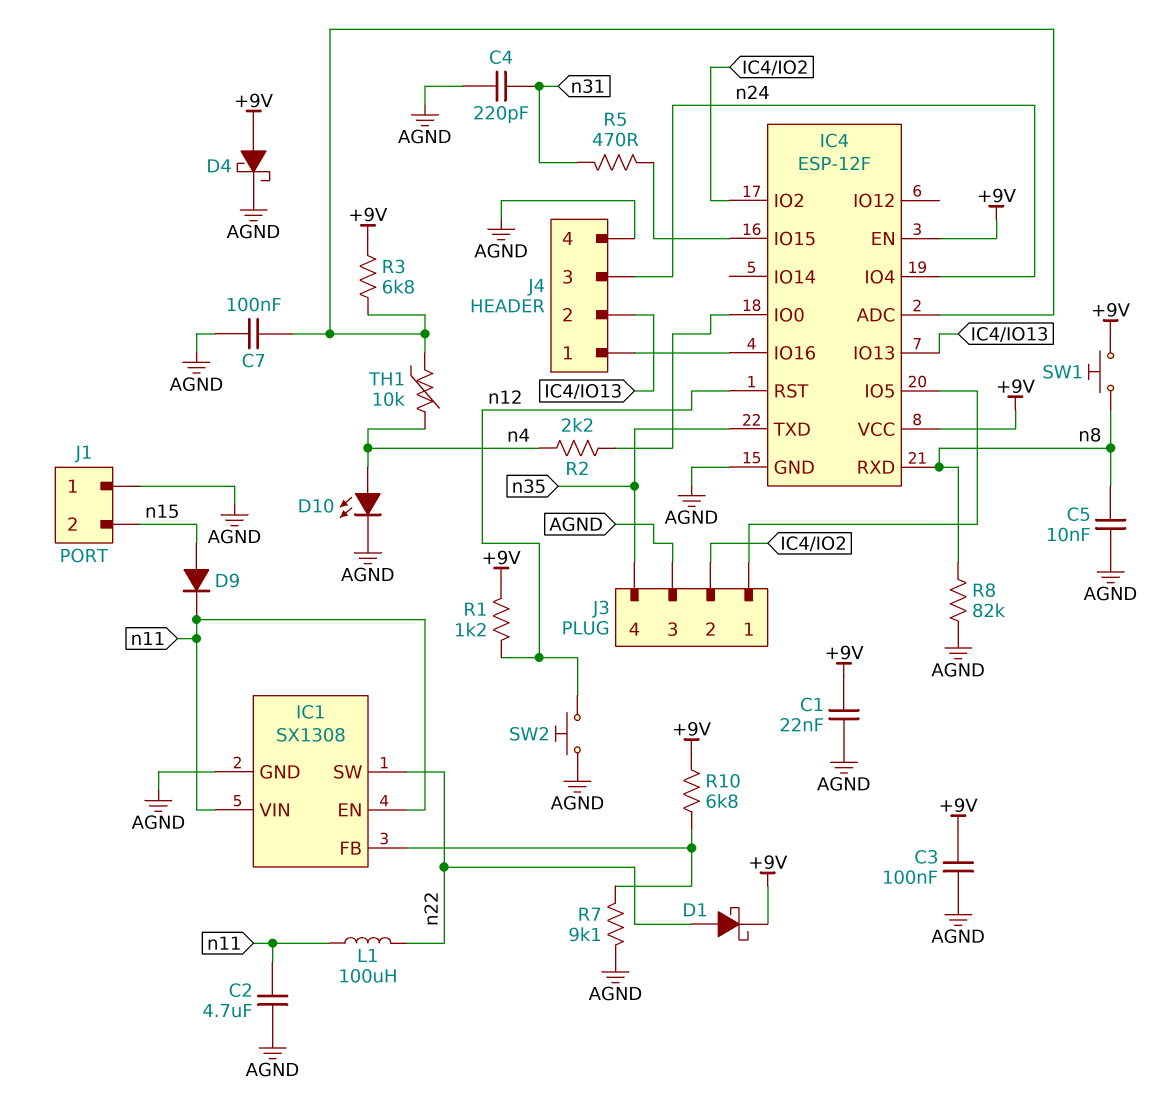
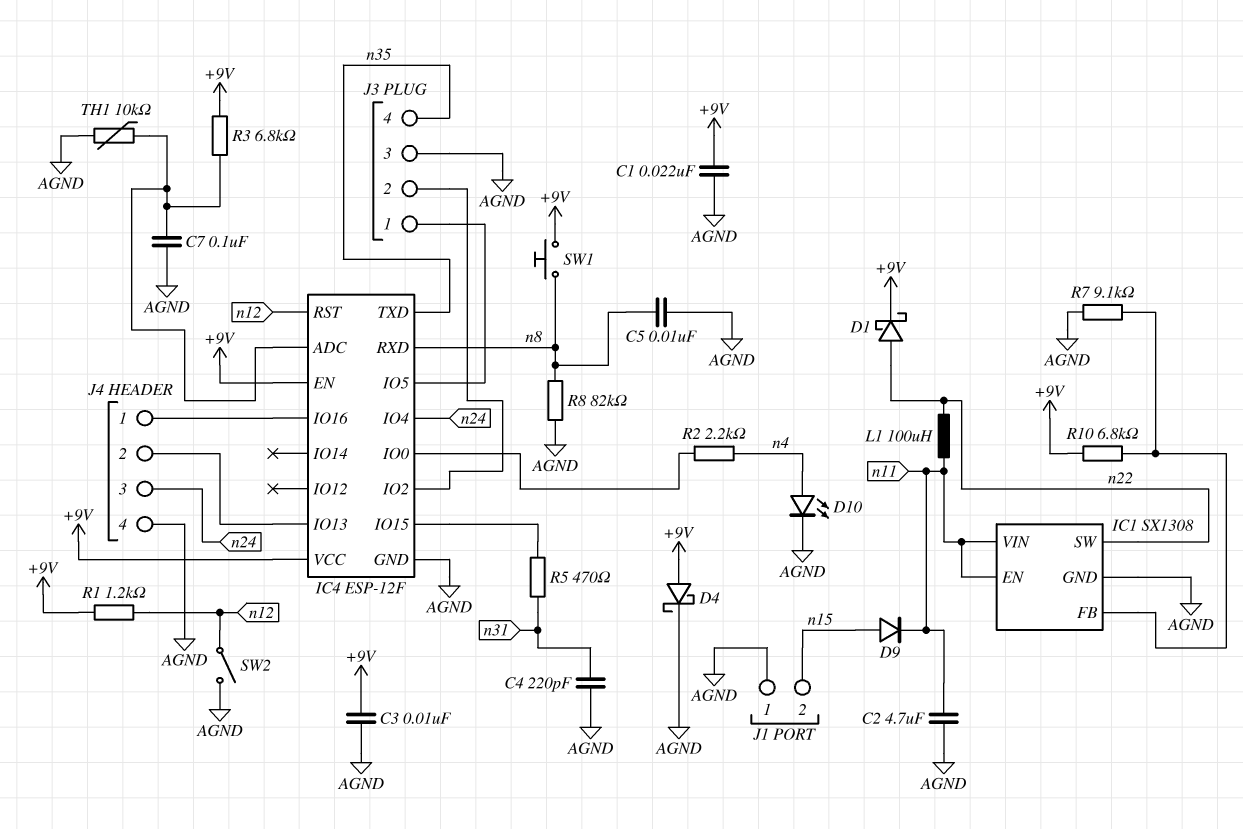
C3: 100nF (+9V, AGND) -> 10nF (+9V, AGND)
SW2: button (AGND, n12) -> switch (AGND, n12)
TH1: 10k (IC4/ADC, n4) -> 10k (AGND, IC4/ADC)

